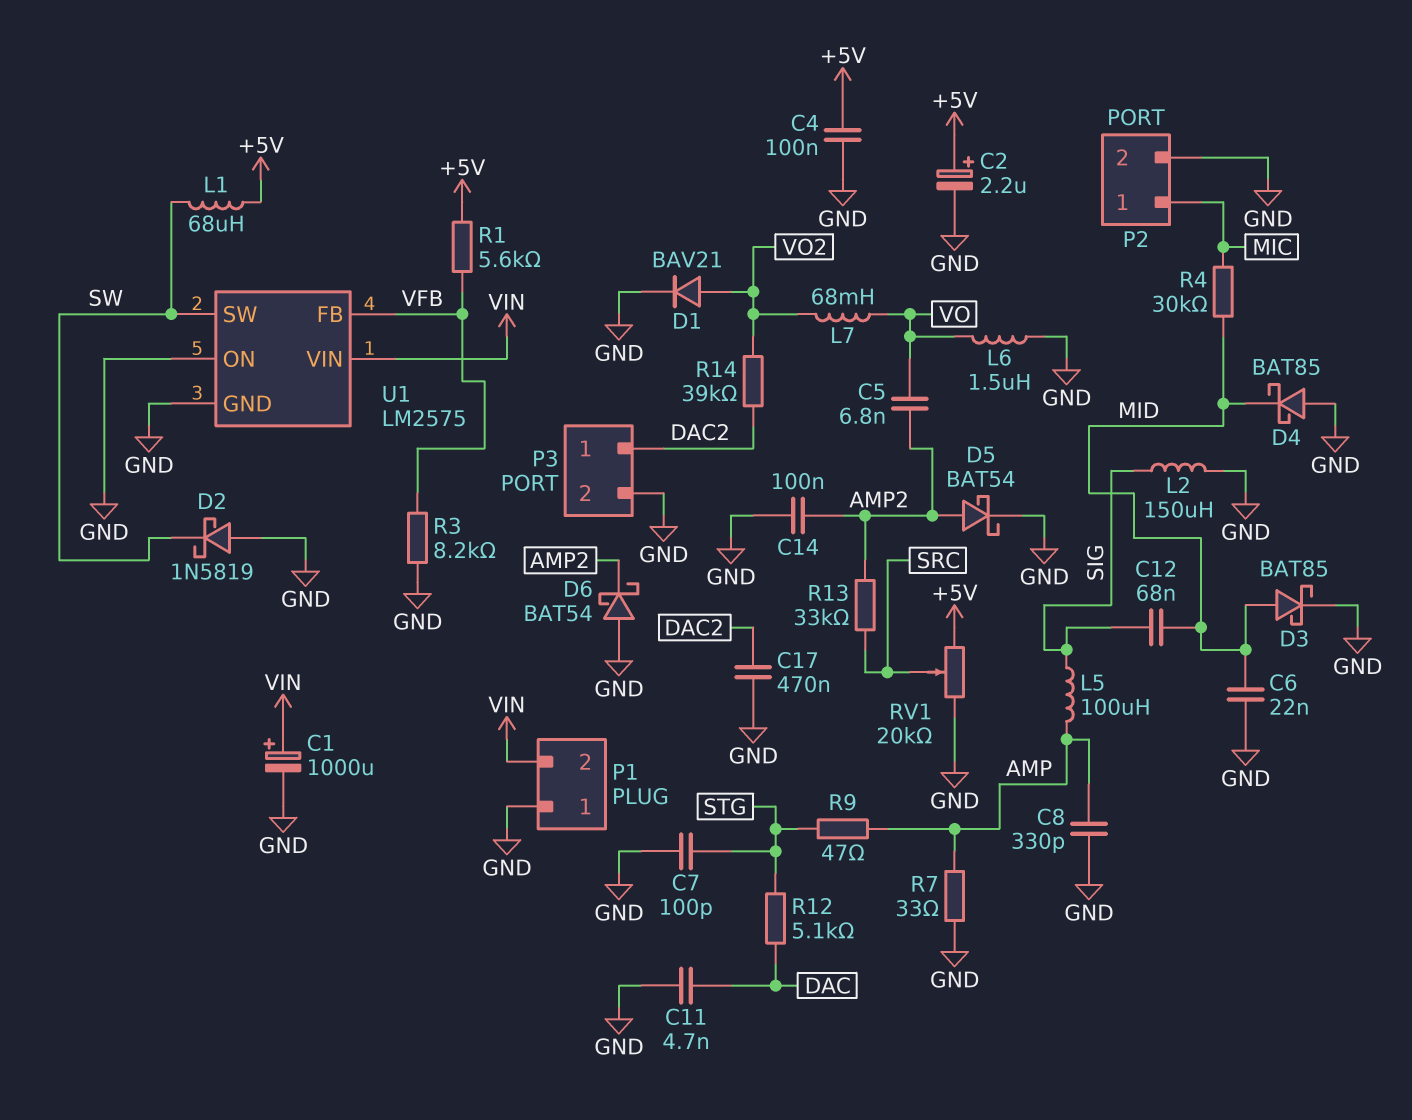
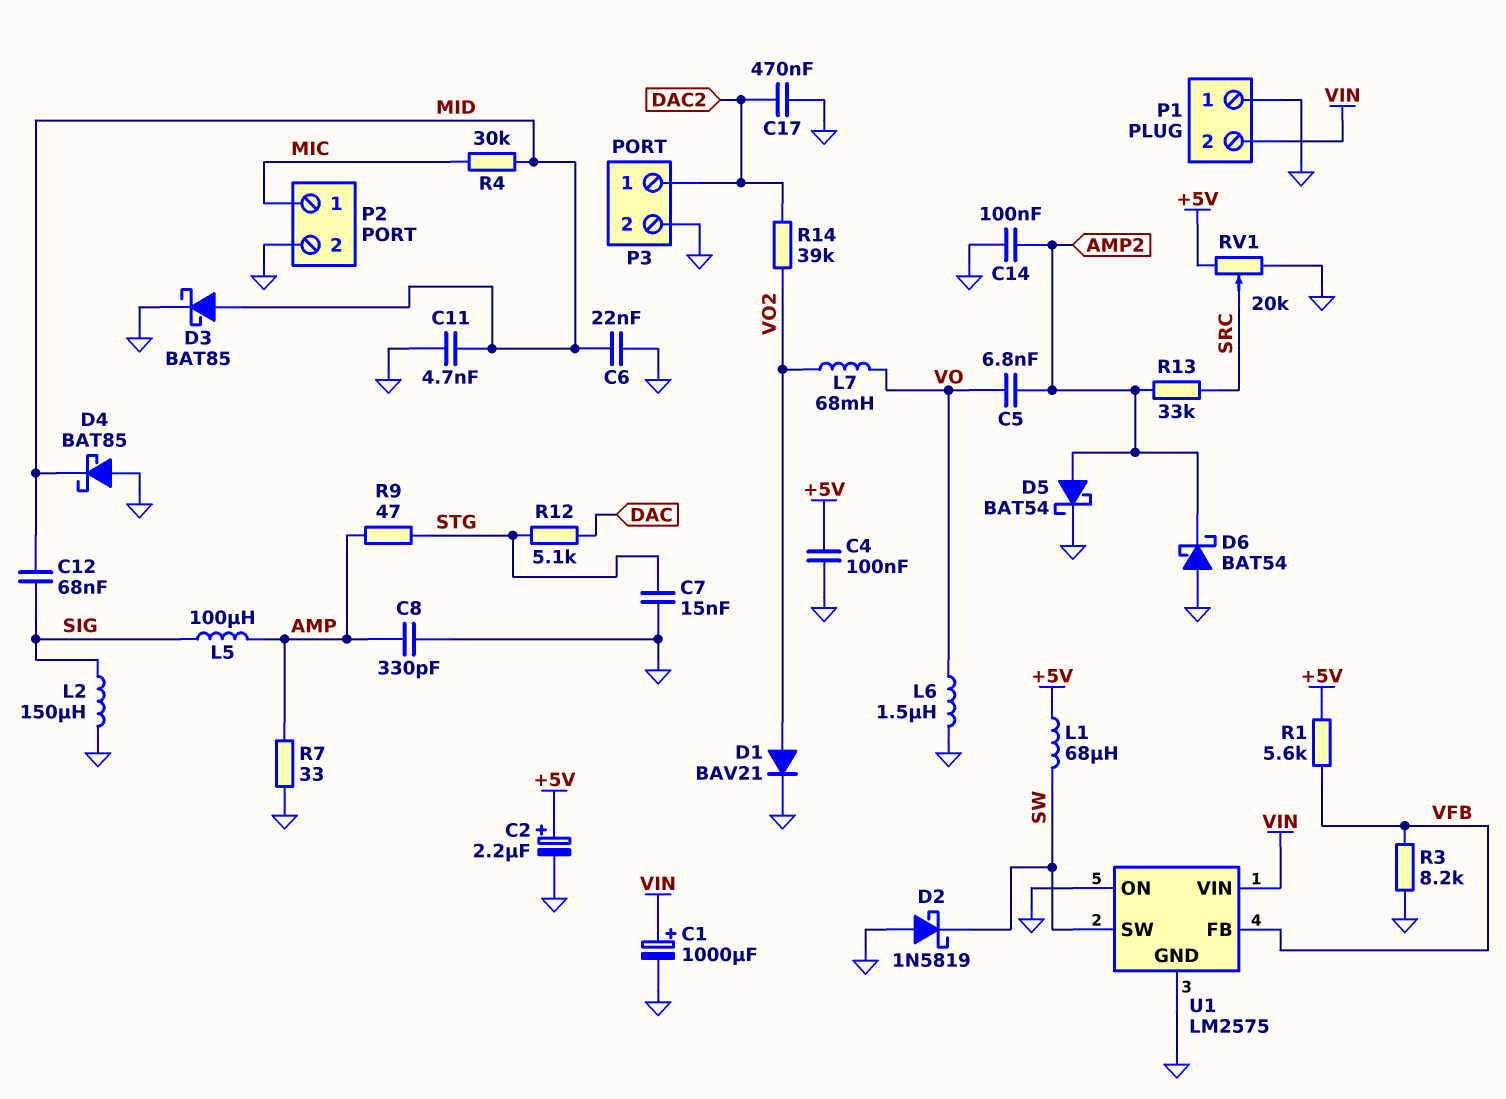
C7: 100pF (GND, STG) -> 15nF (GND, STG)
C11: 4.7nF (DAC, GND) -> 4.7nF (GND, MID)

